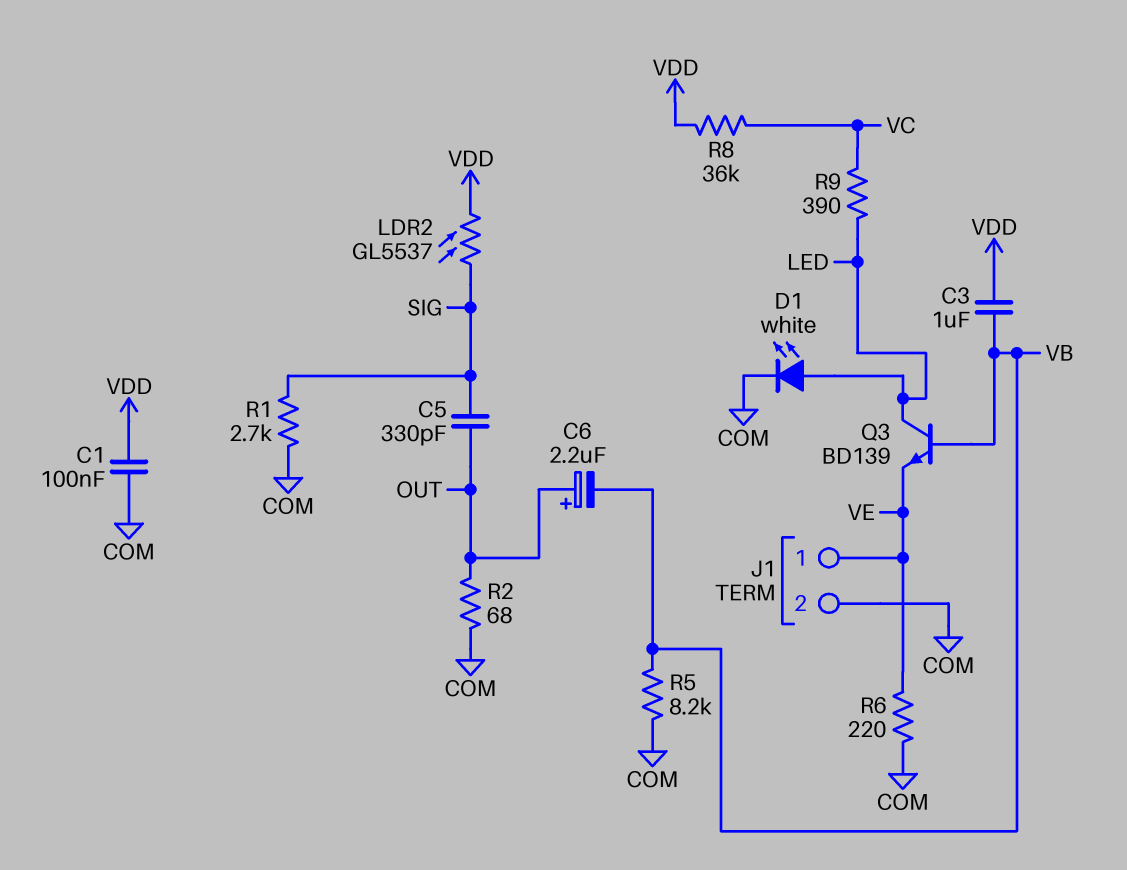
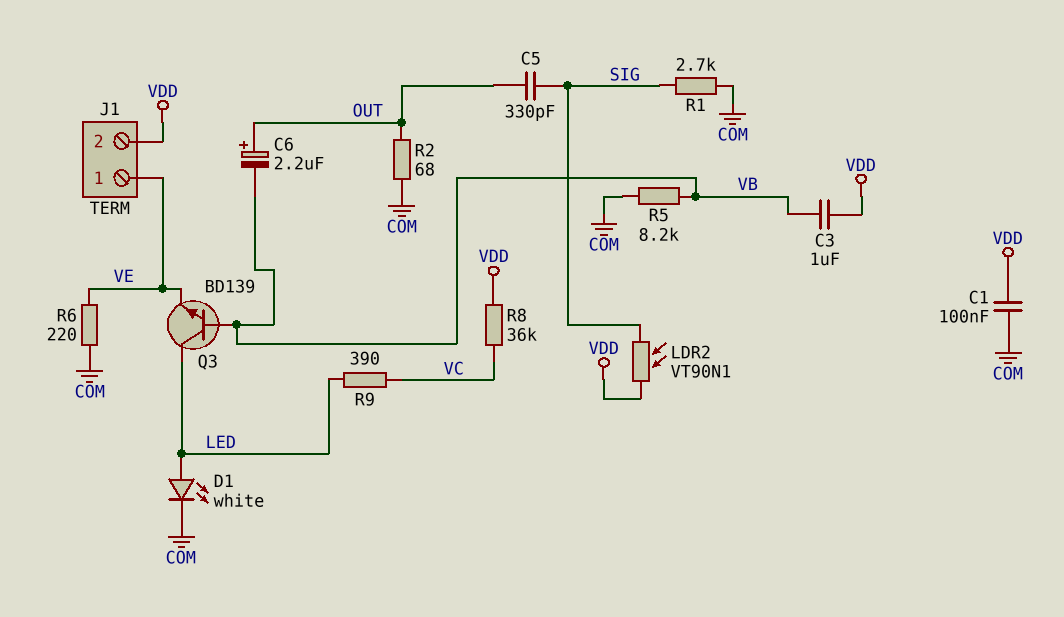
J1 pin 2: COM -> VDD
LDR2: GL5537 (SIG, VDD) -> VT90N1 (SIG, VDD)

